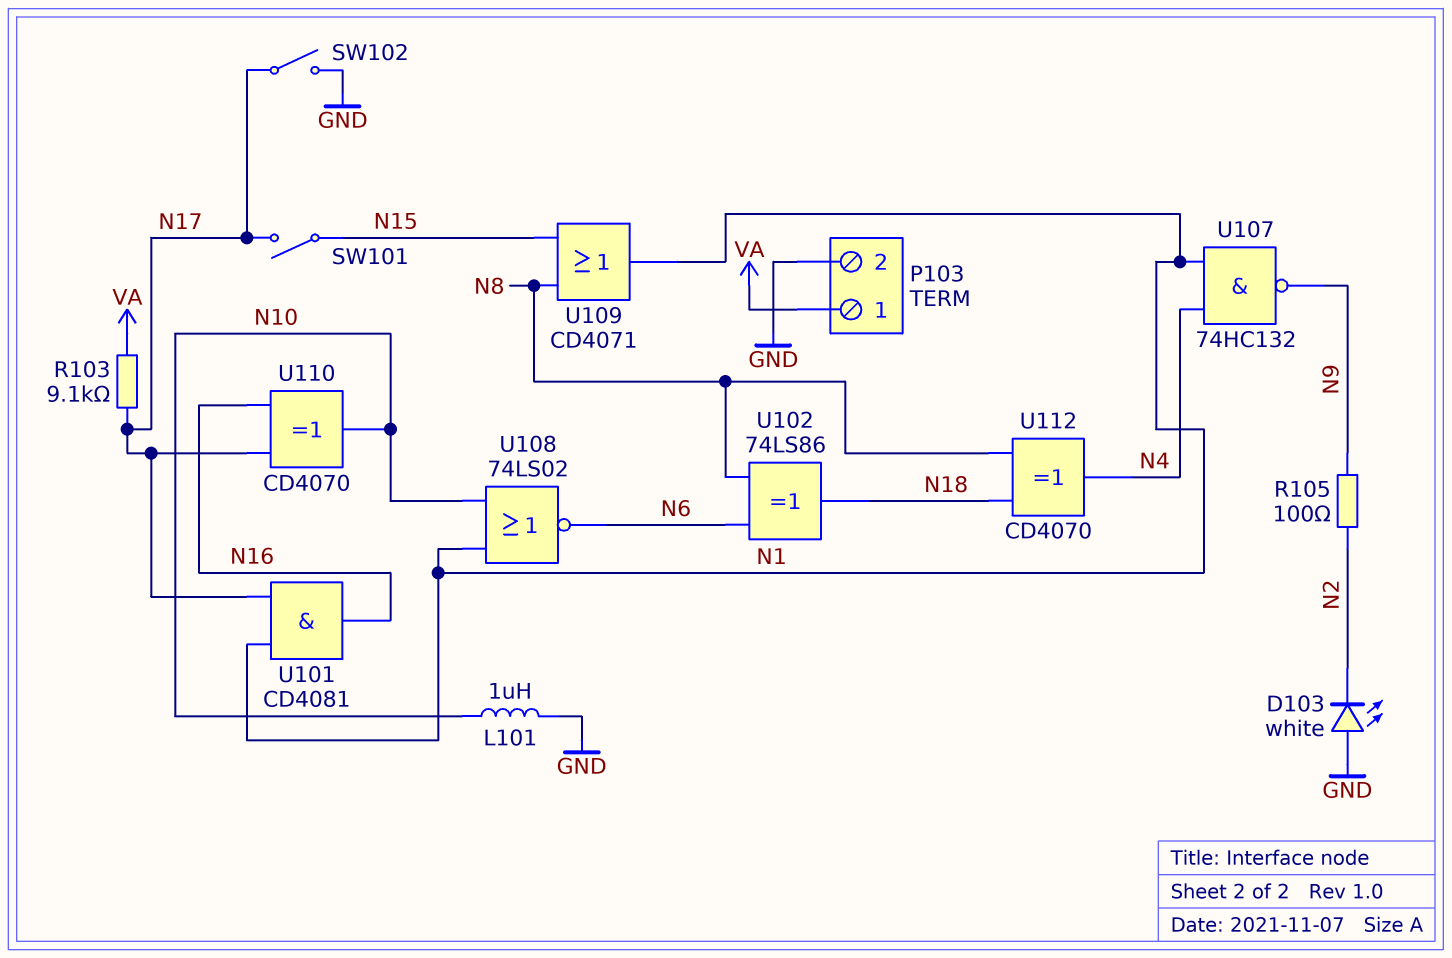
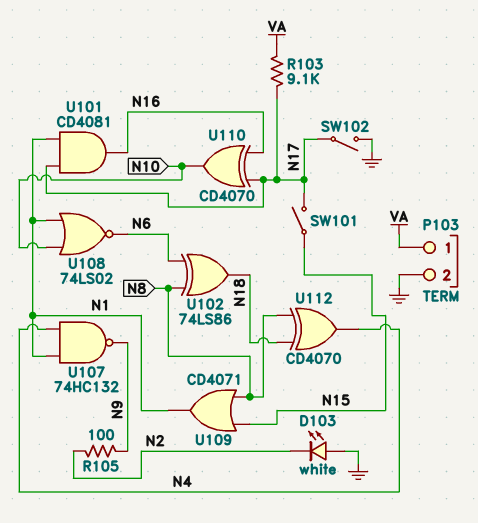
L101: 1uH (GND, N10) -> none

